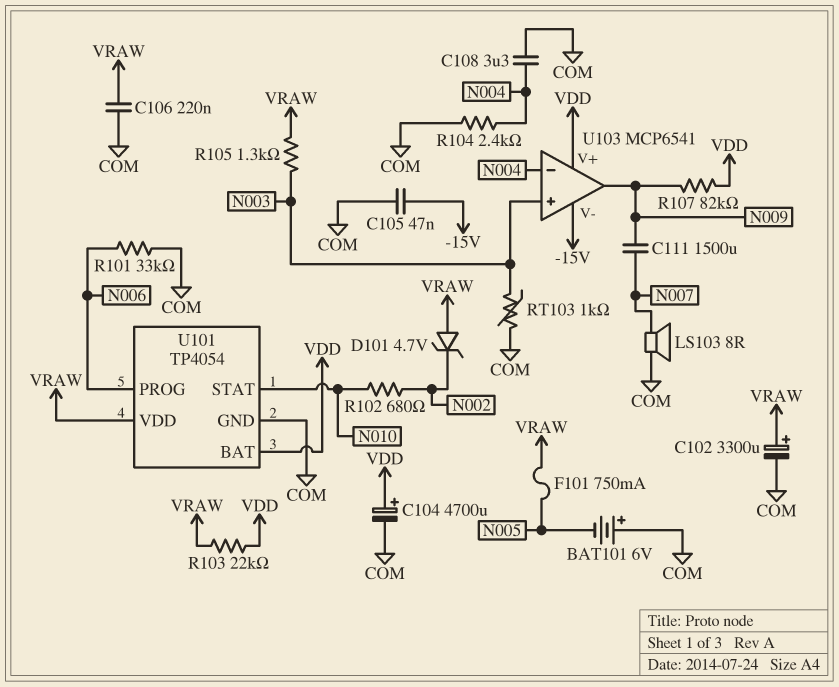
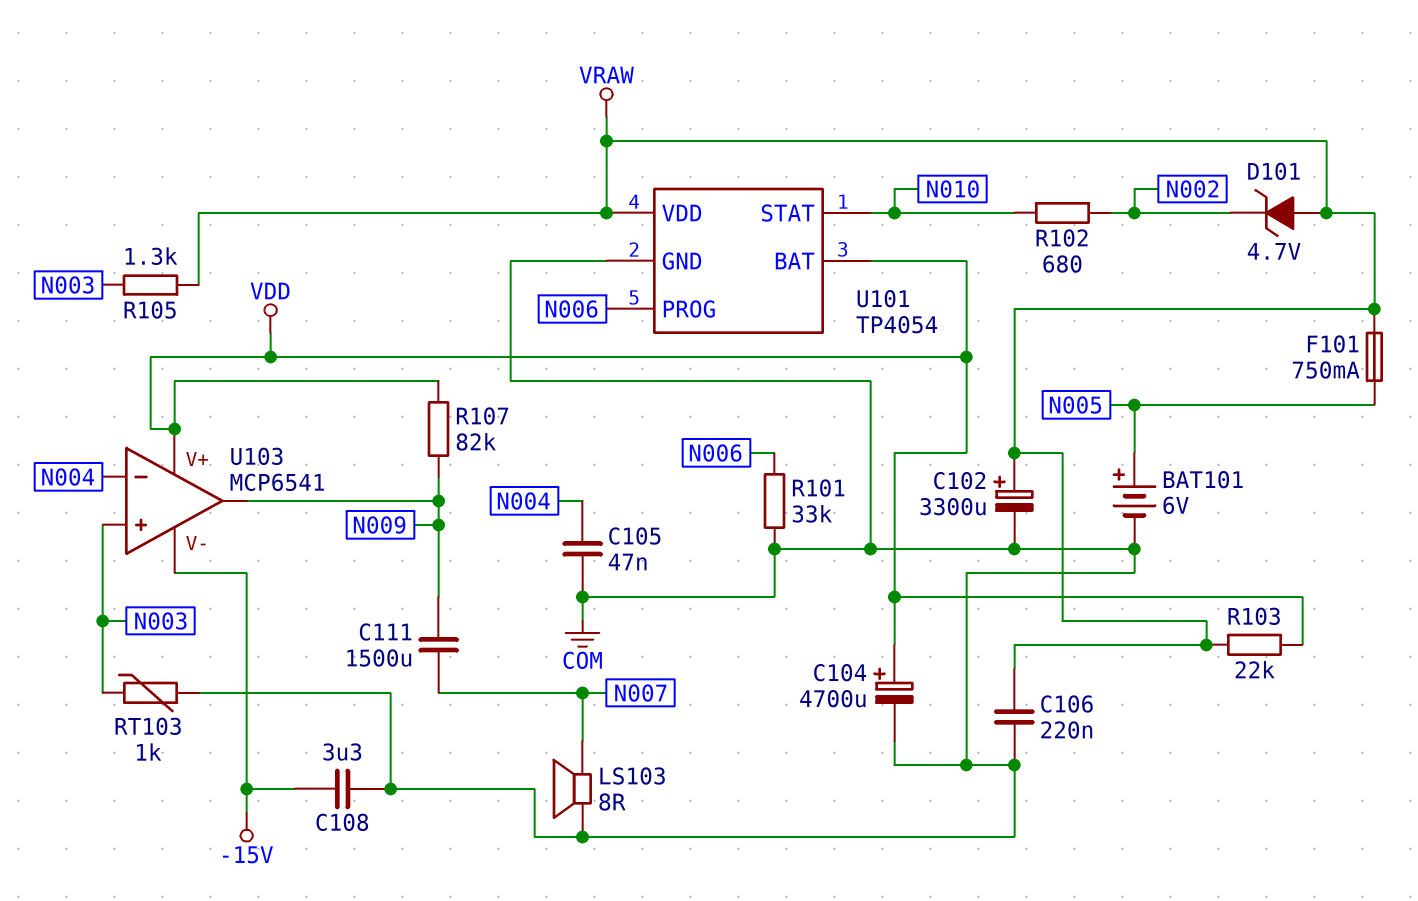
BAT101: 6V (plus COM, minus N005) -> 6V (plus N005, minus COM)
C105: 47nF (-15V, COM) -> 47nF (COM, N004)
C108: 3.3uF (COM, N004) -> 3.3uF (-15V, COM)
R104: 2.4k (COM, N004) -> none

